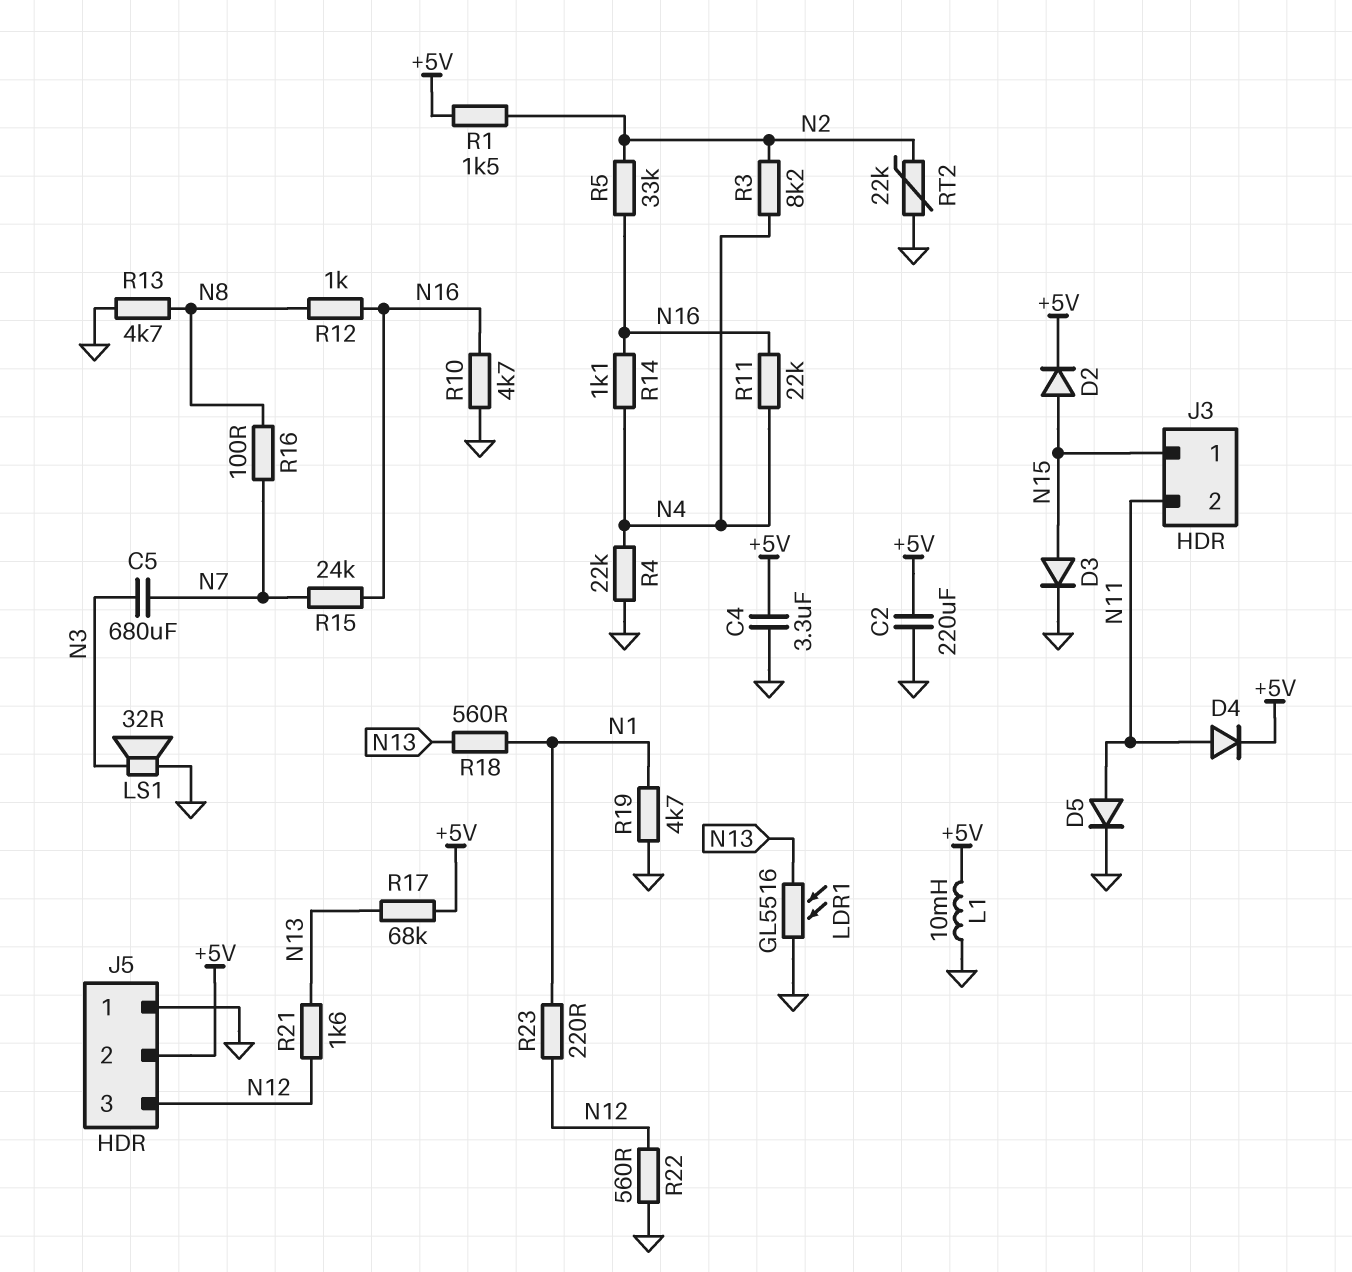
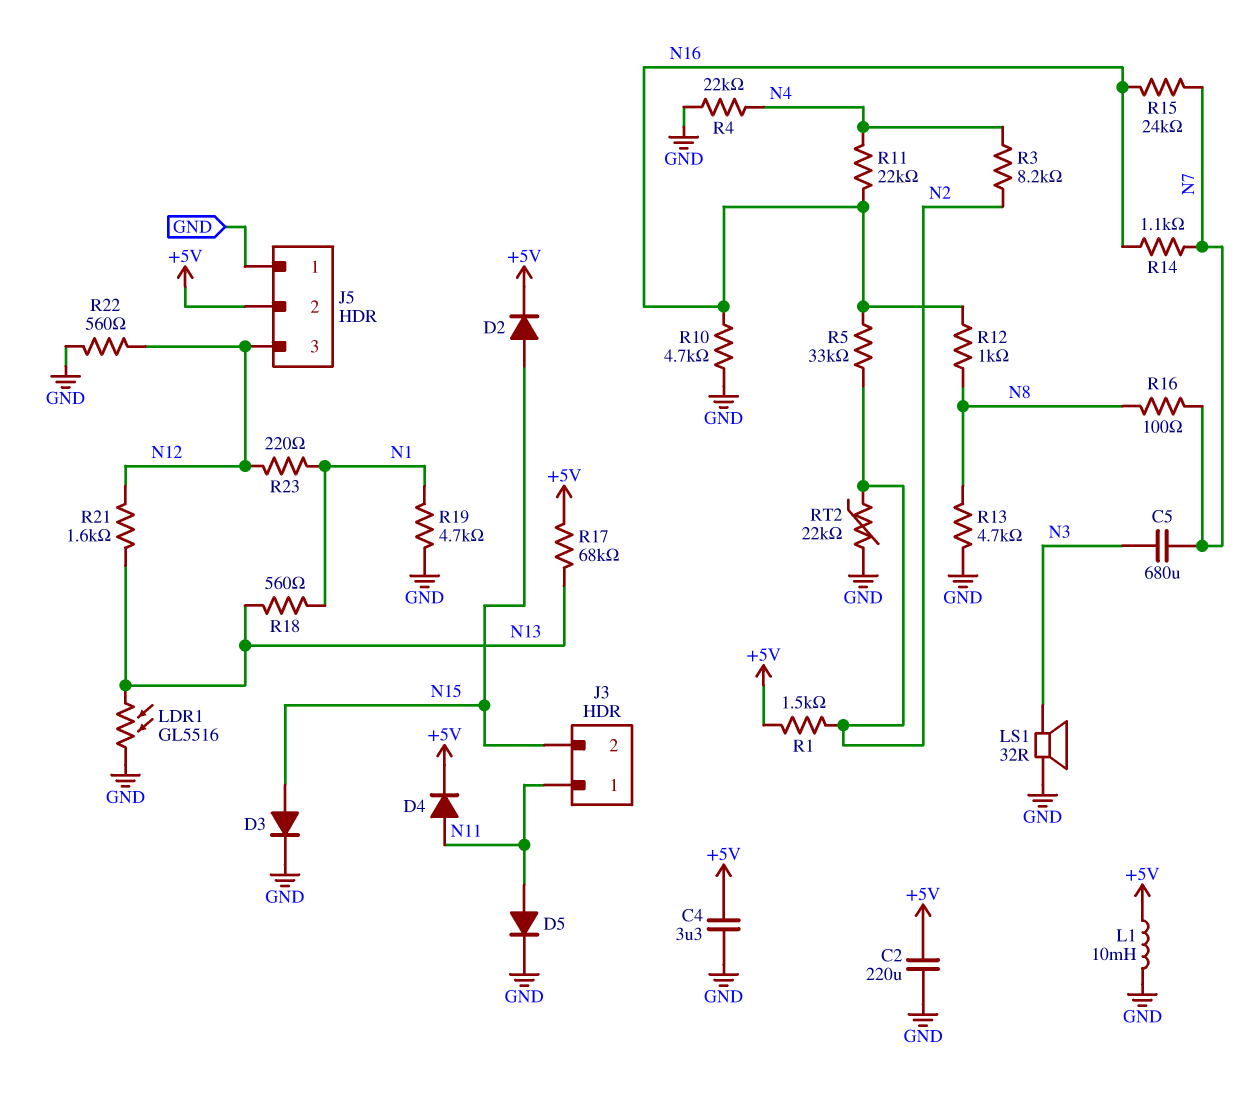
J3 pin 1: N15 -> N11
J3 pin 2: N11 -> N15
R14: 1.1k (N4, N16) -> 1.1k (N7, N16)

